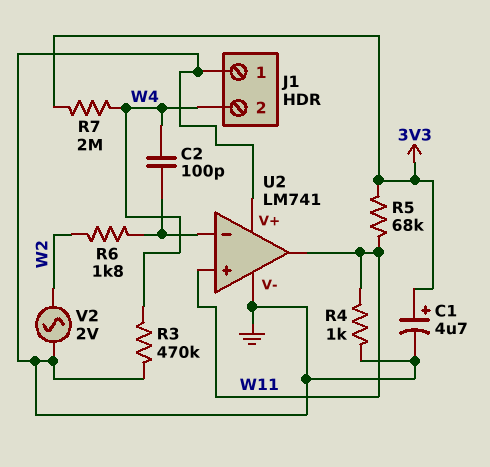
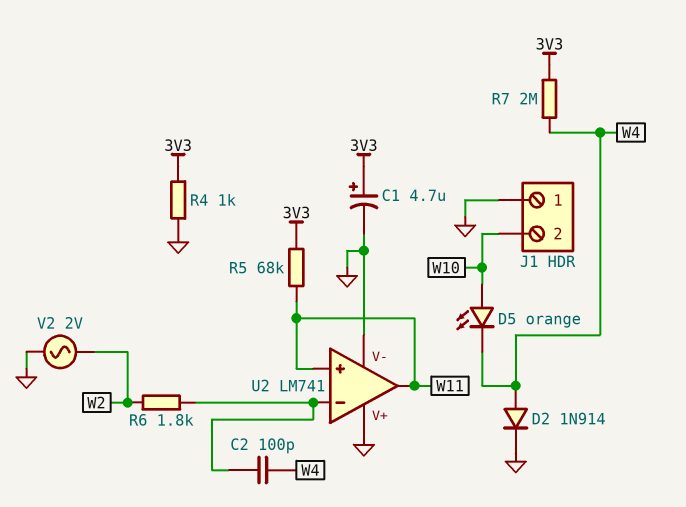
D2: none -> diode 1N914 (A W4, K GND)
D5: none -> LED orange (A W10, K W4)
J1 pin 2: W4 -> W10
R3: 470k (GND, W4) -> none
R4: 1k (GND, W11) -> 1k (3V3, GND)

